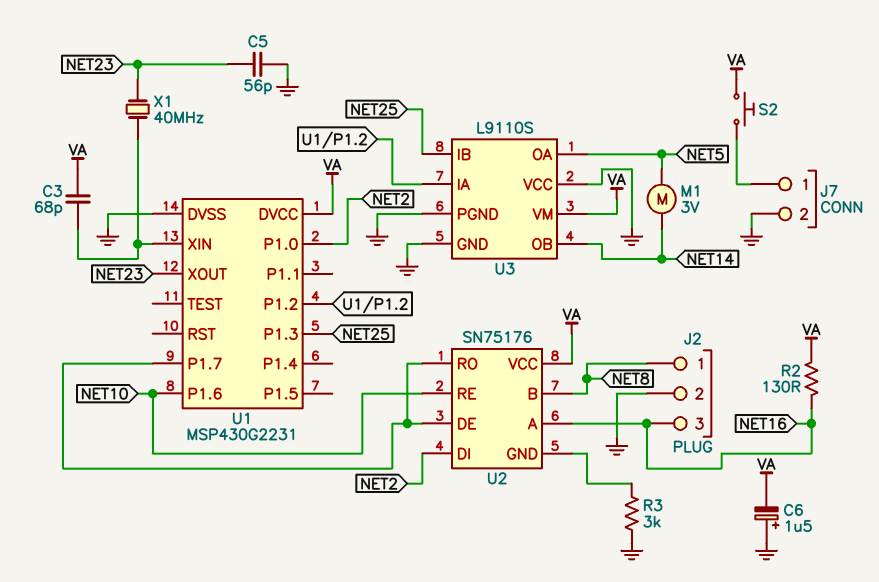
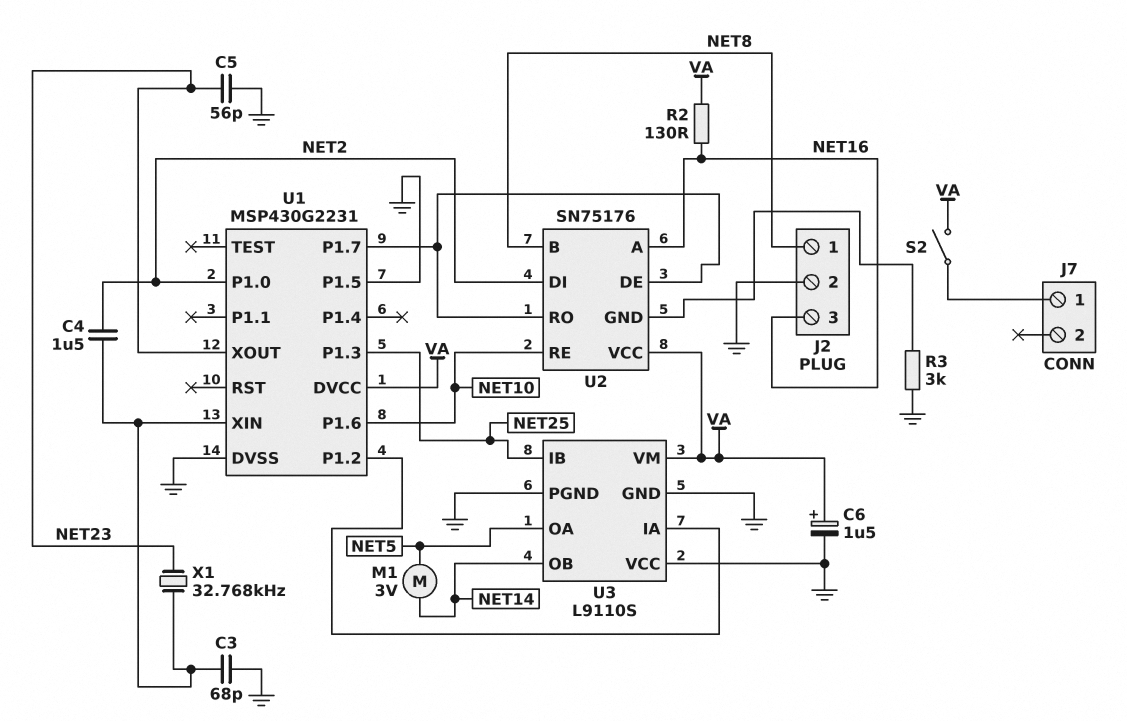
C3: 68pF (U1/XIN, VA) -> 68pF (GND, U1/XIN)
C4: none -> 1.5uF (NET2, U1/XIN)
C6: 1.5uF (plus GND, minus VA) -> 1.5uF (plus VA, minus GND)
J7 pin 2: GND -> none
S2: button (J7/1, VA) -> switch (J7/1, VA)
U1 pin P1.5: none -> GND
X1: 40MHz (NET23, U1/XIN) -> 32.768kHz (NET23, U1/XIN)

